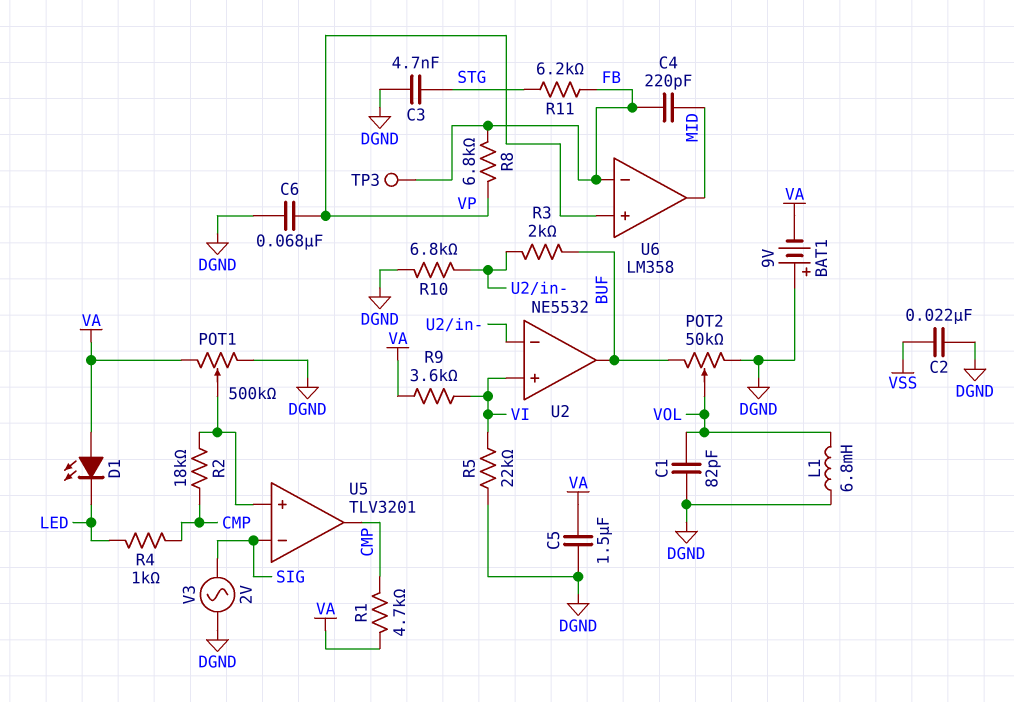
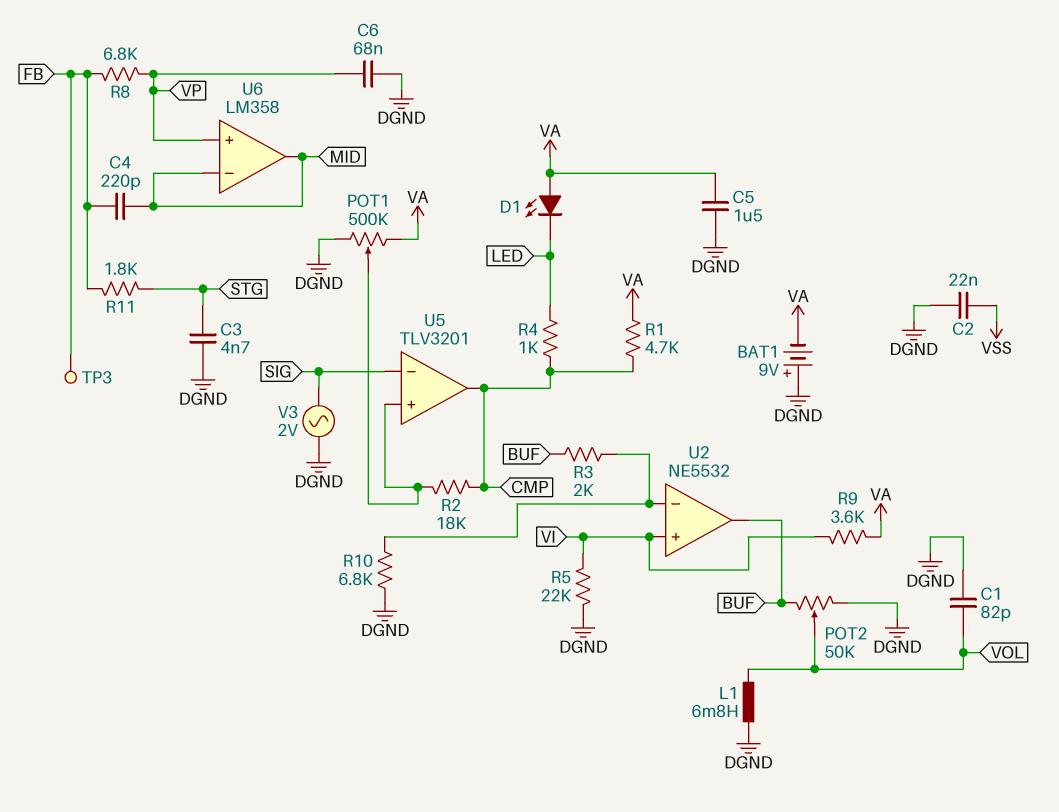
R11: 6.2k (FB, STG) -> 1.8k (FB, STG)
U6 pin in-: FB -> MID

